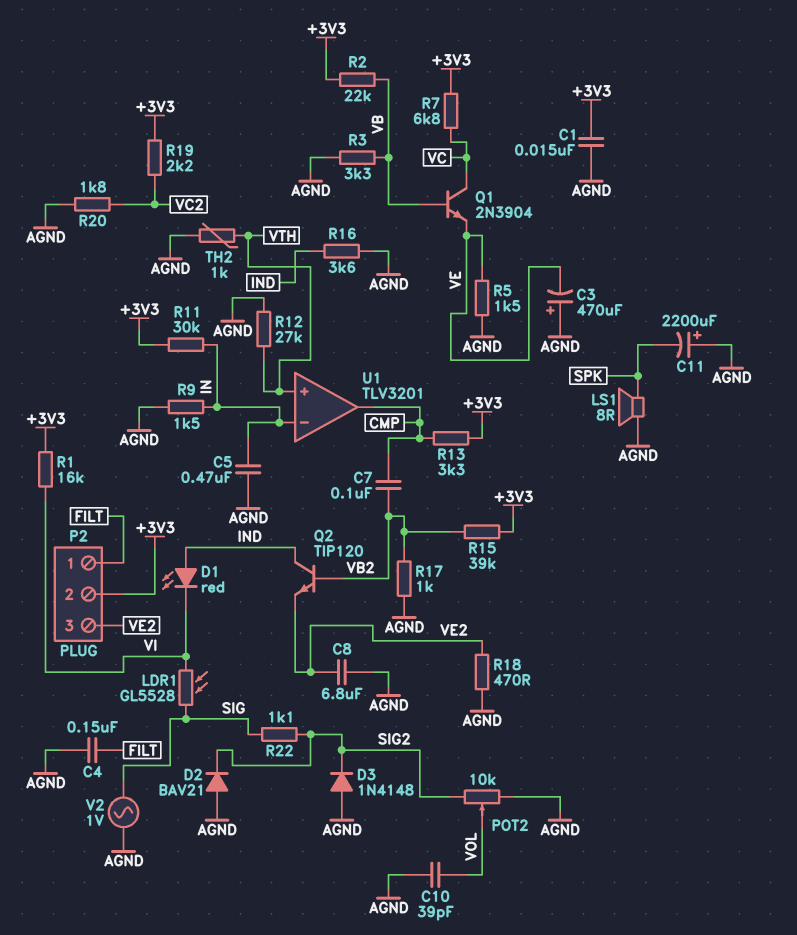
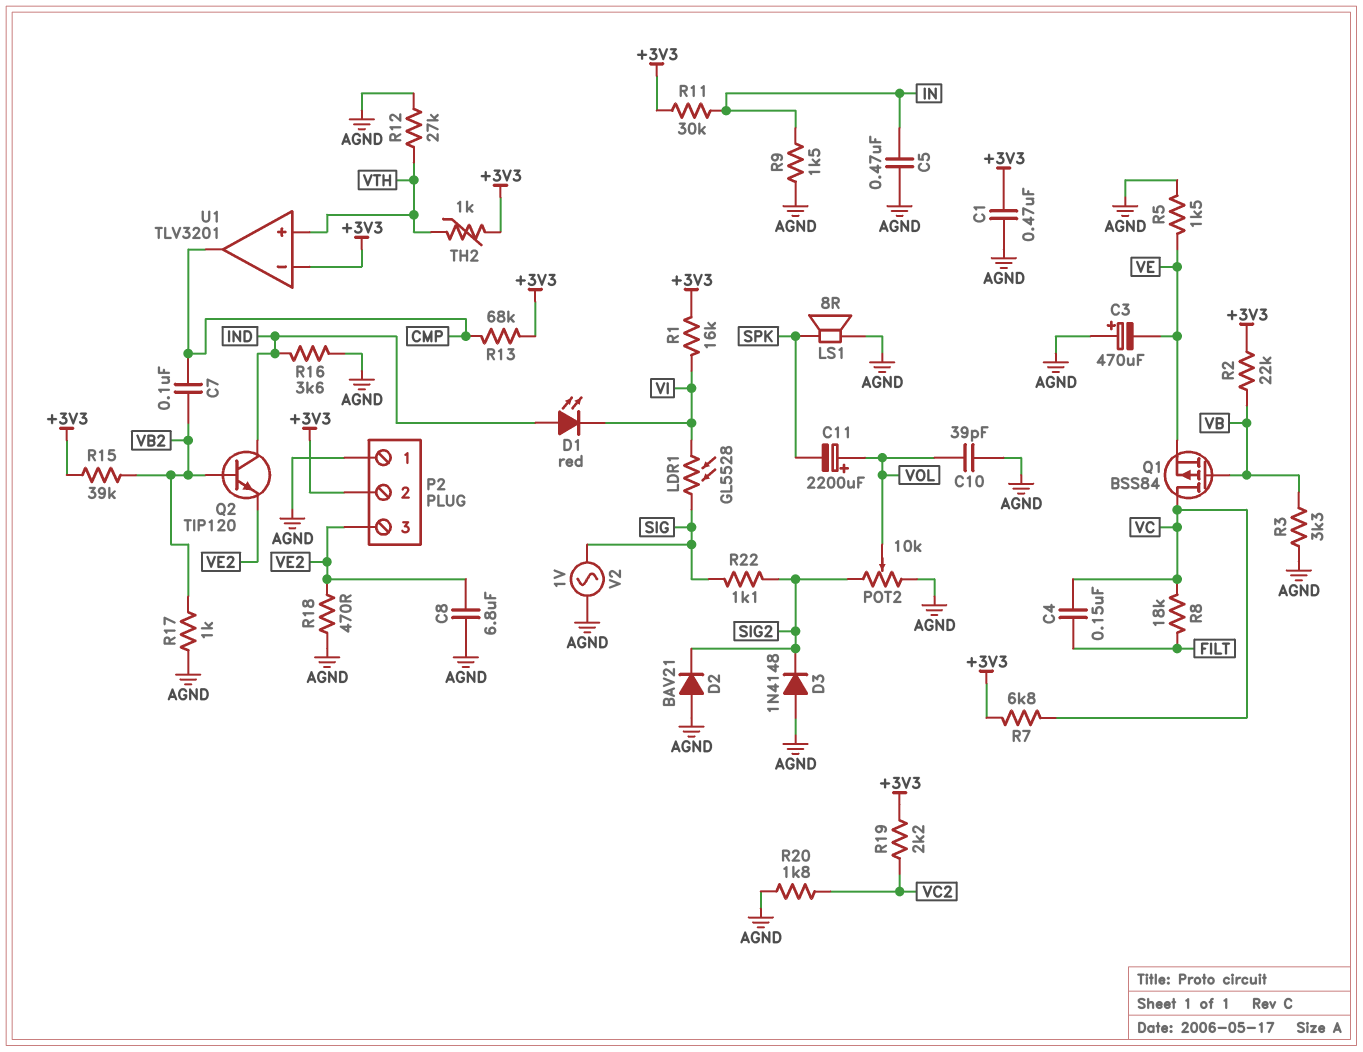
C1: 15nF (+3V3, AGND) -> 470nF (+3V3, AGND)
C4: 150nF (AGND, FILT) -> 150nF (FILT, VC)
C11: 2200uF (plus AGND, minus SPK) -> 2200uF (plus VOL, minus SPK)
P2 pin 1: FILT -> AGND
Q1: NPN 2N3904 (B VB, C VC, E VE) -> PMOS BSS84 (G VB, D VC, S VE)
R8: none -> 18k (FILT, VC)
R13: 3.3k (+3V3, CMP) -> 68k (+3V3, CMP)
TH2: 1k (AGND, VTH) -> 1k (+3V3, VTH)
U1 pin in-: IN -> +3V3

